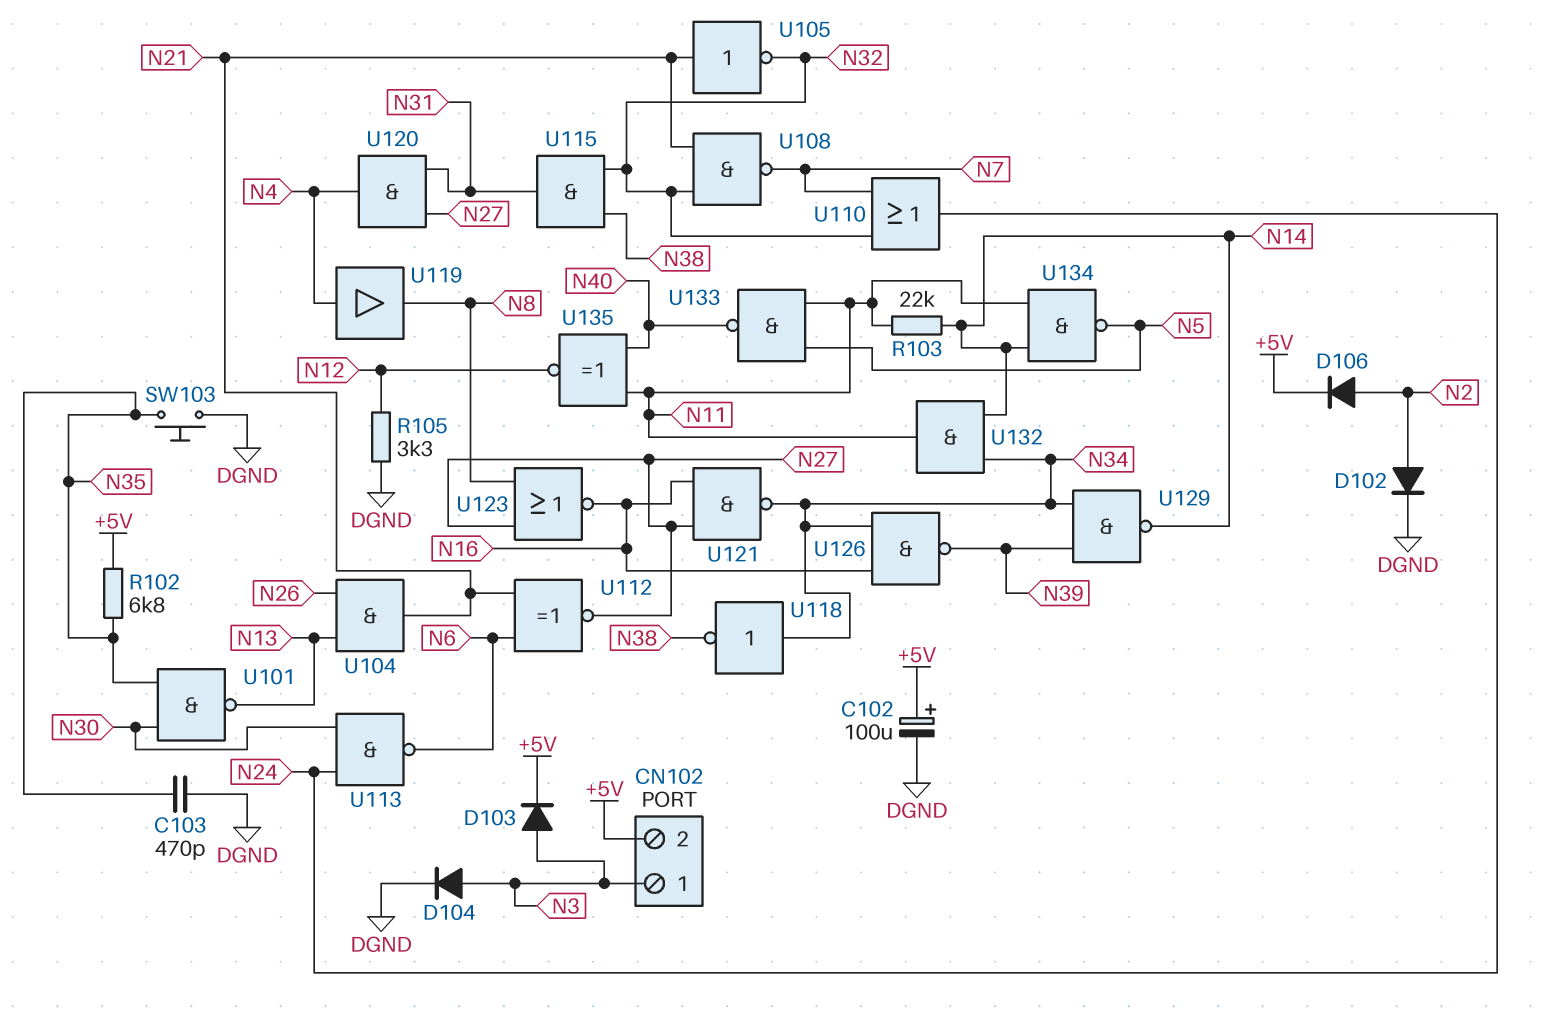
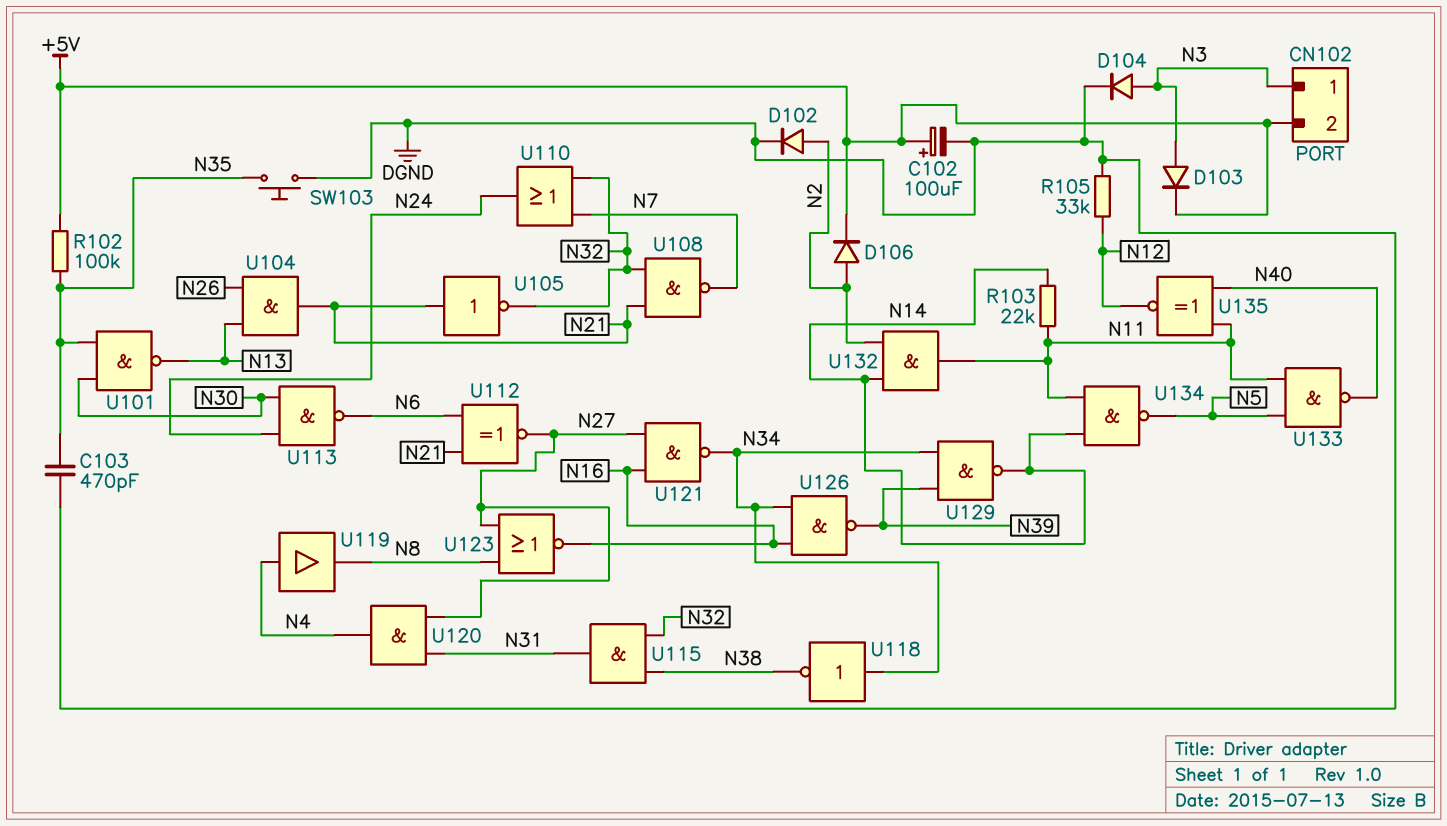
R102: 6.8k (+5V, N35) -> 100k (+5V, N35)
R105: 3.3k (DGND, N12) -> 33k (DGND, N12)
U132: AND (in N14, in N34, out N11) -> AND (in N2, in N14, out N11)

